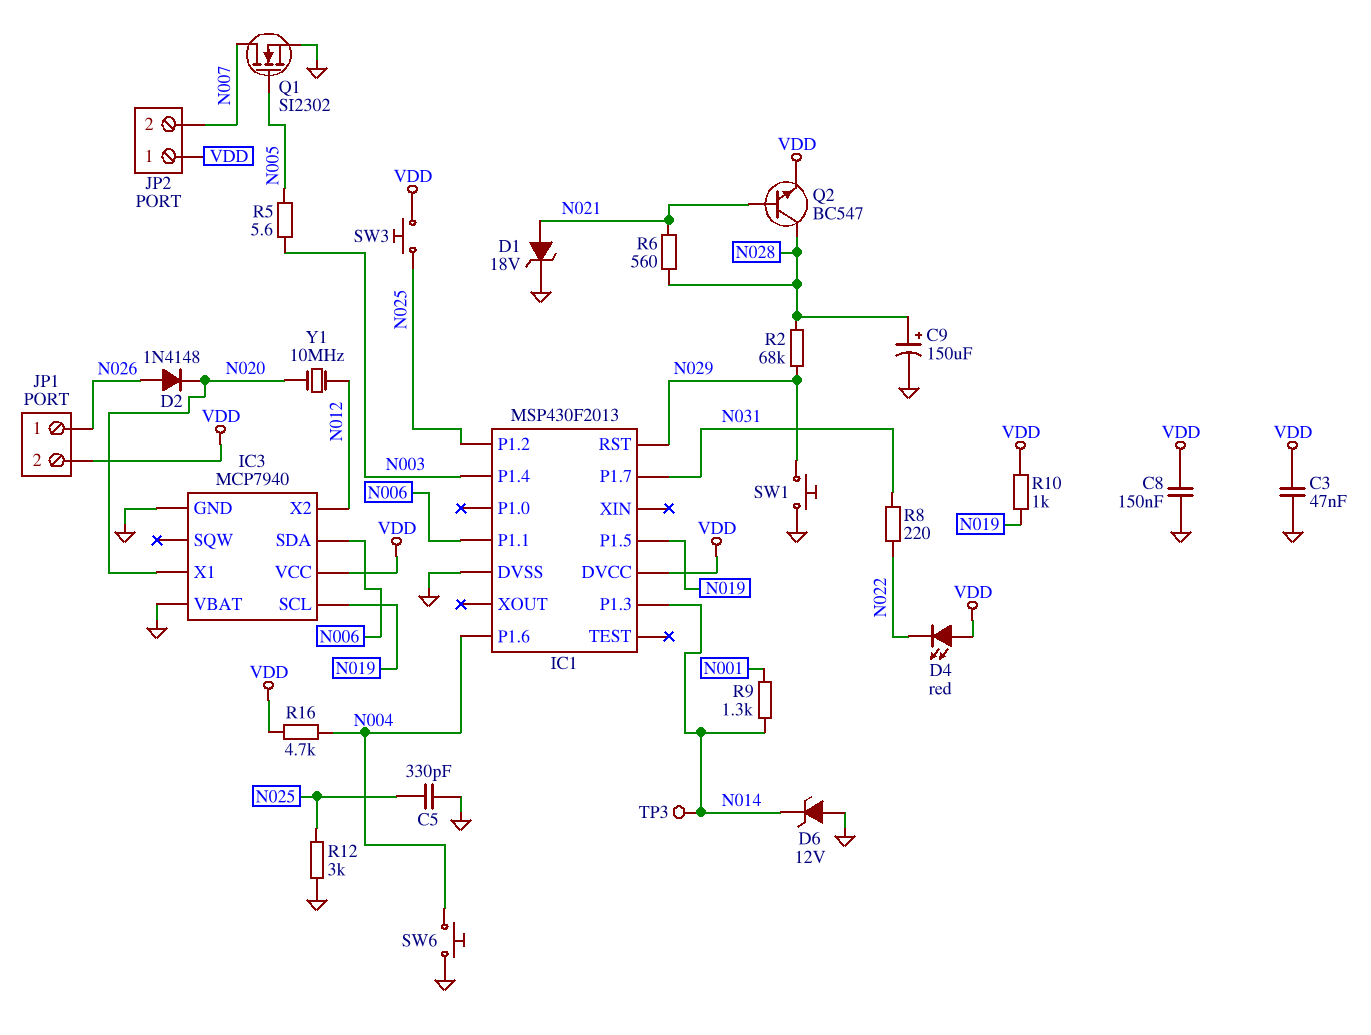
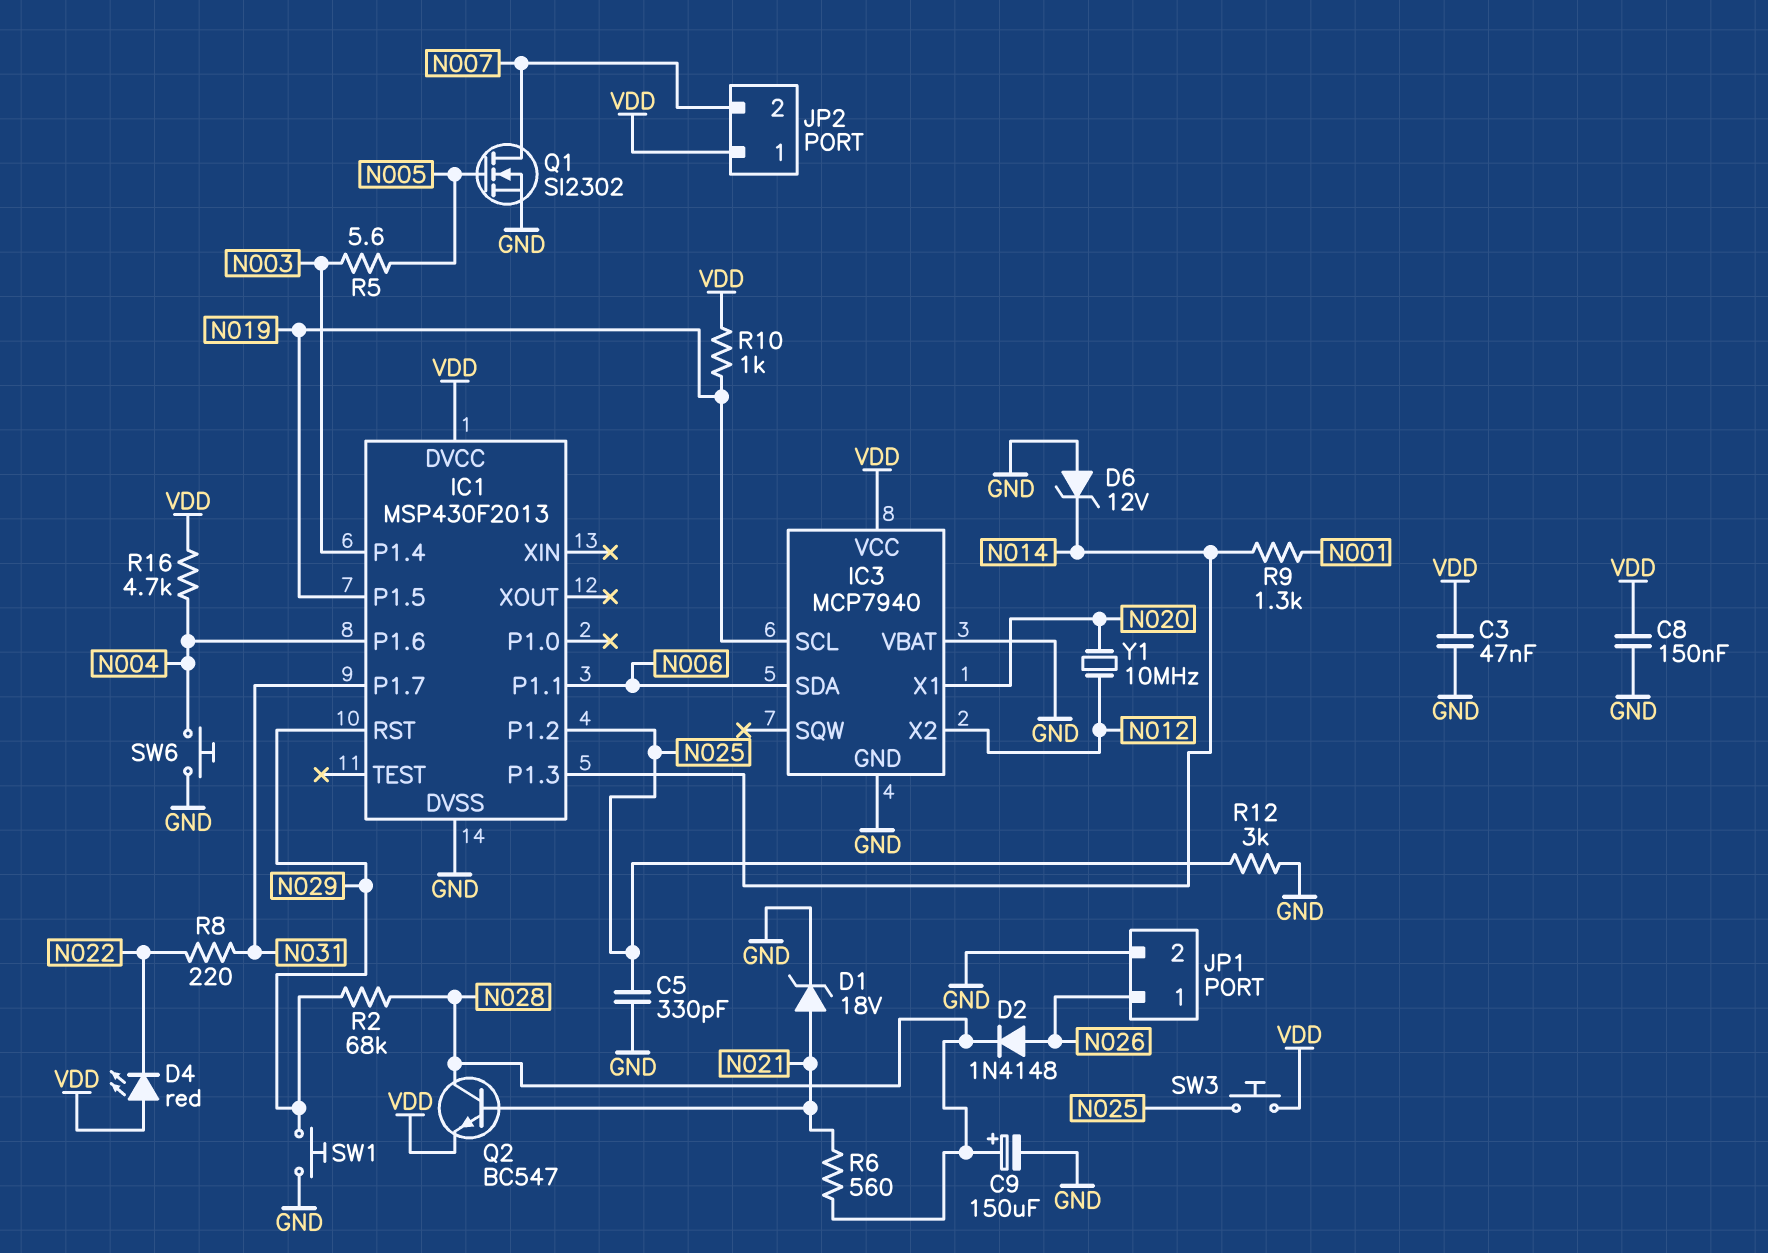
D2: diode 1N4148 (A N026, K N020) -> diode 1N4148 (A N026, K N028)
JP1 pin 2: VDD -> GND
TP3: test point (N014) -> none

